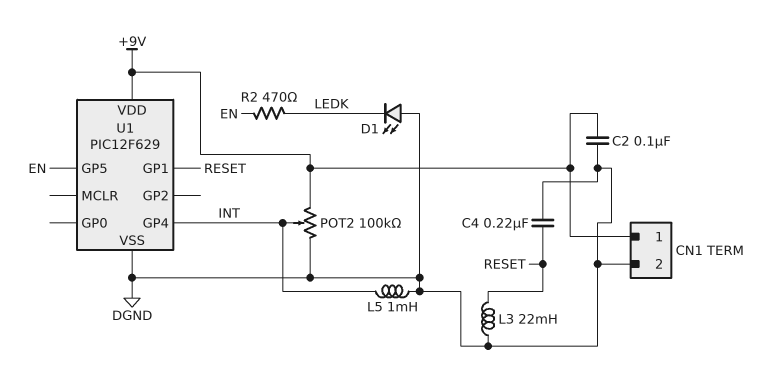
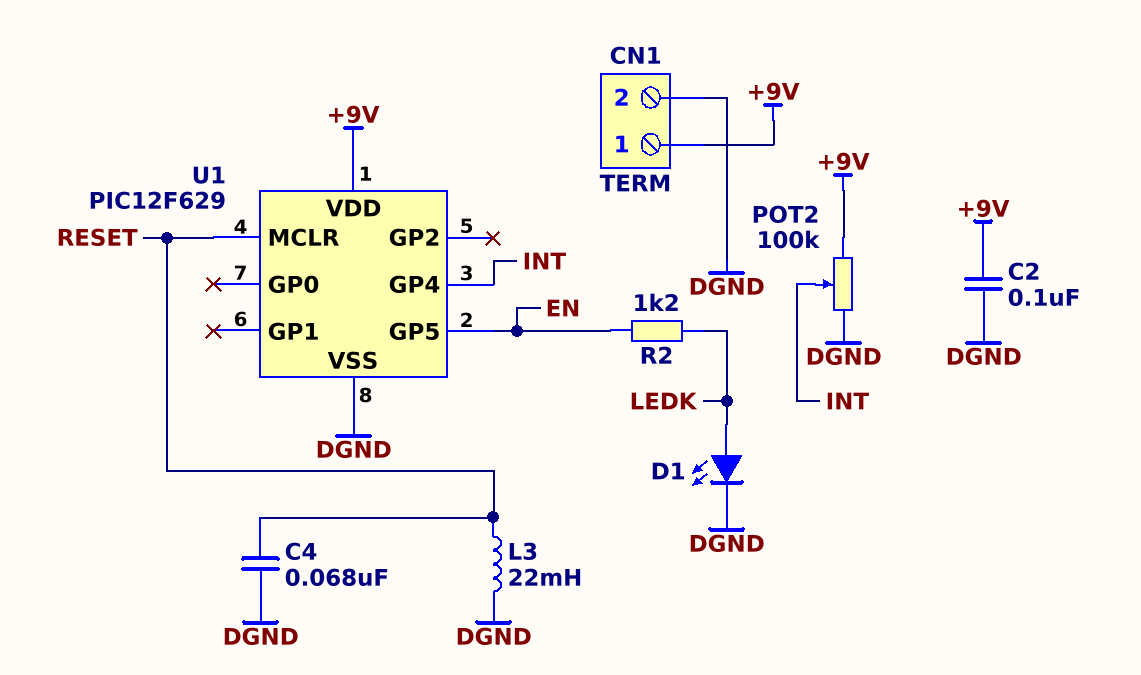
C4: 220nF (DGND, RESET) -> 68nF (DGND, RESET)
D1: LED (A DGND, K LEDK) -> LED (A LEDK, K DGND)
L5: 1mH (DGND, INT) -> none
R2: 470 (EN, LEDK) -> 1.2k (EN, LEDK)
U1 pin GP1: RESET -> none
U1 pin MCLR: none -> RESET

